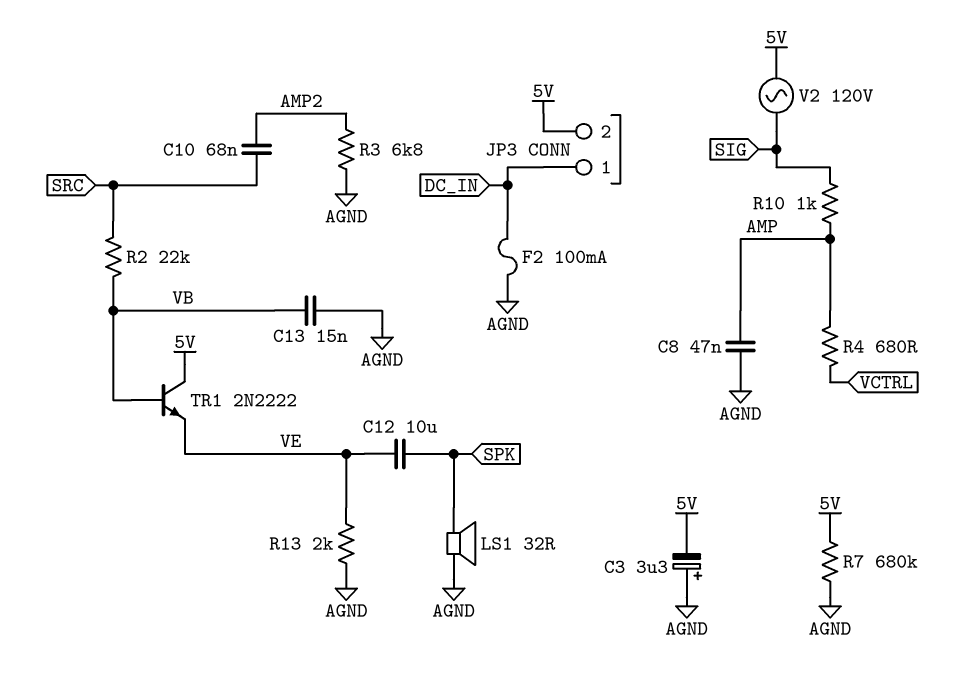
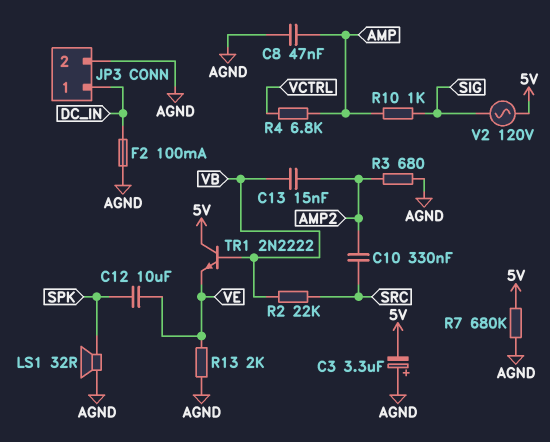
C10: 68nF (AMP2, SRC) -> 330nF (AMP2, SRC)
C13: 15nF (AGND, VB) -> 15nF (AMP2, VB)
JP3 pin 2: 5V -> AGND
R3: 6.8k (AGND, AMP2) -> 680 (AGND, AMP2)
R4: 680 (AMP, VCTRL) -> 6.8k (AMP, VCTRL)

